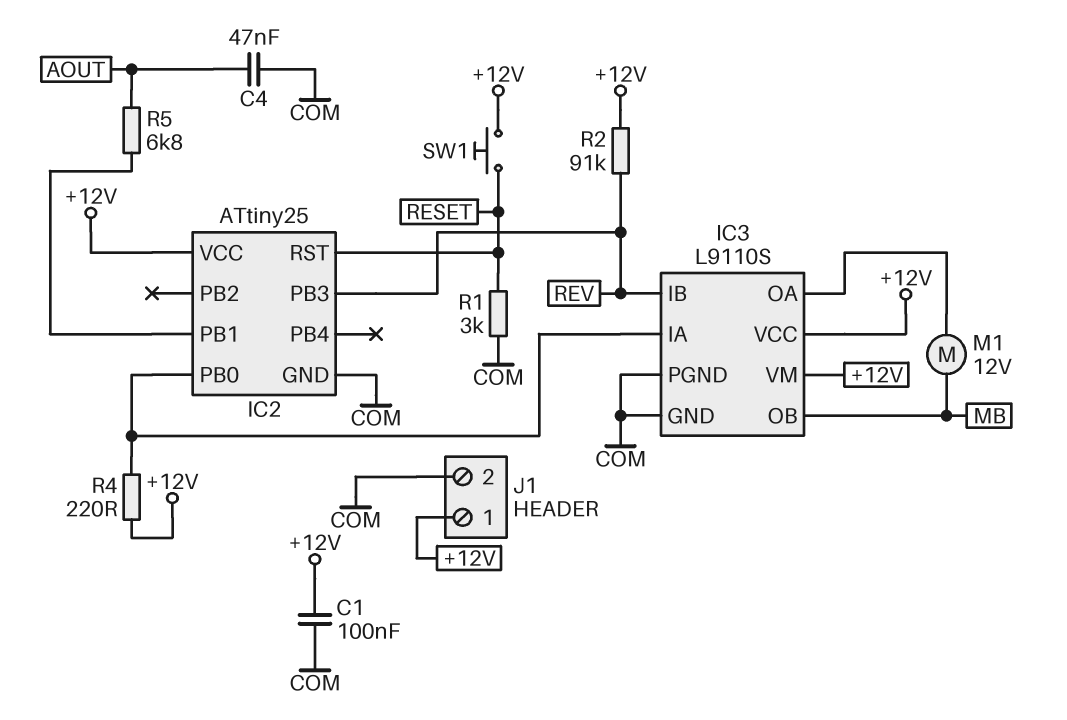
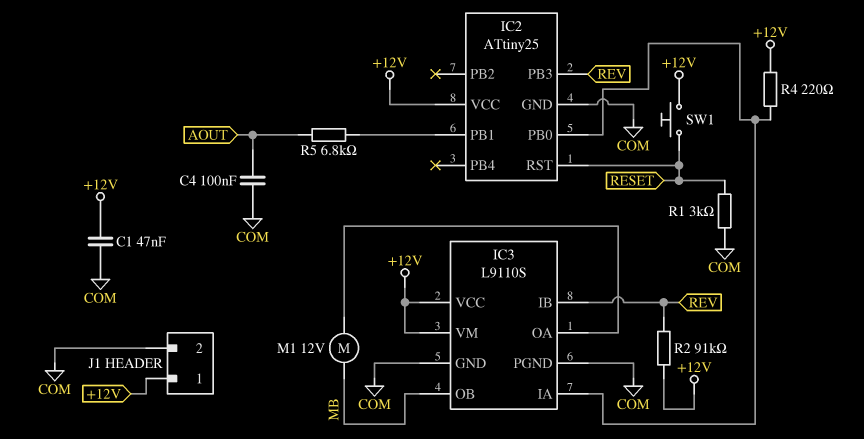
C1: 100nF (+12V, COM) -> 47nF (+12V, COM)
C4: 47nF (AOUT, COM) -> 100nF (AOUT, COM)

